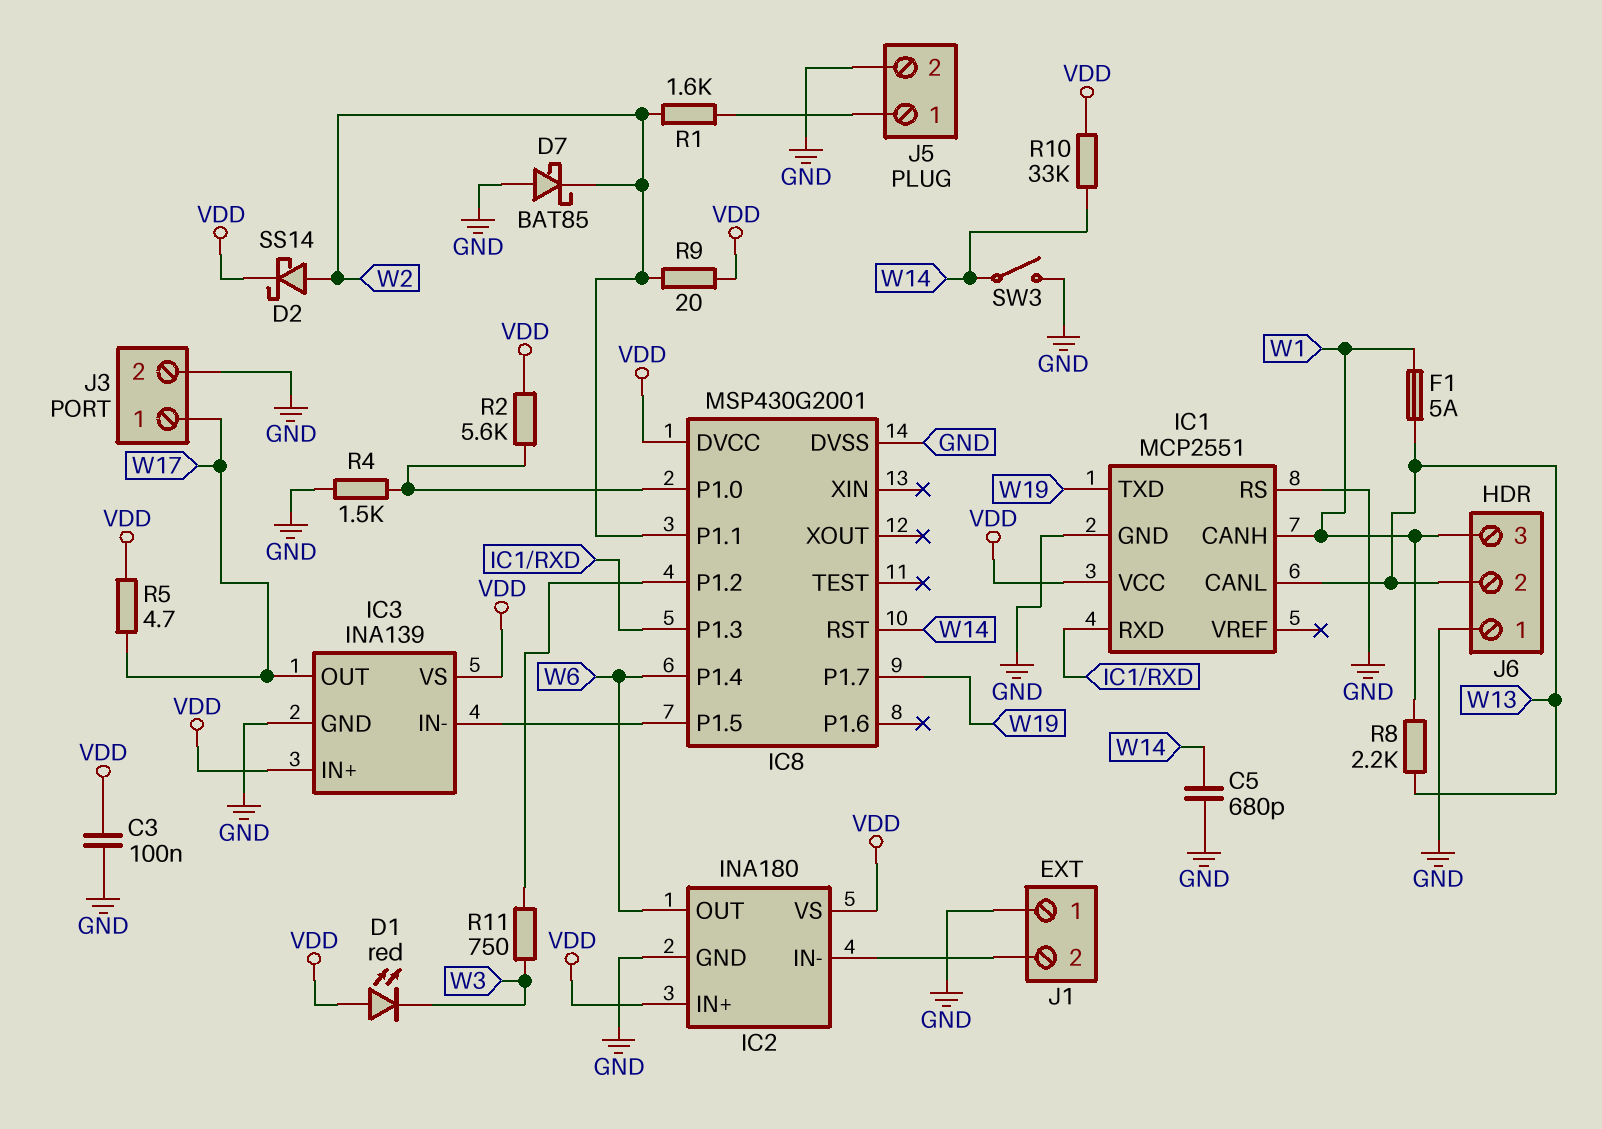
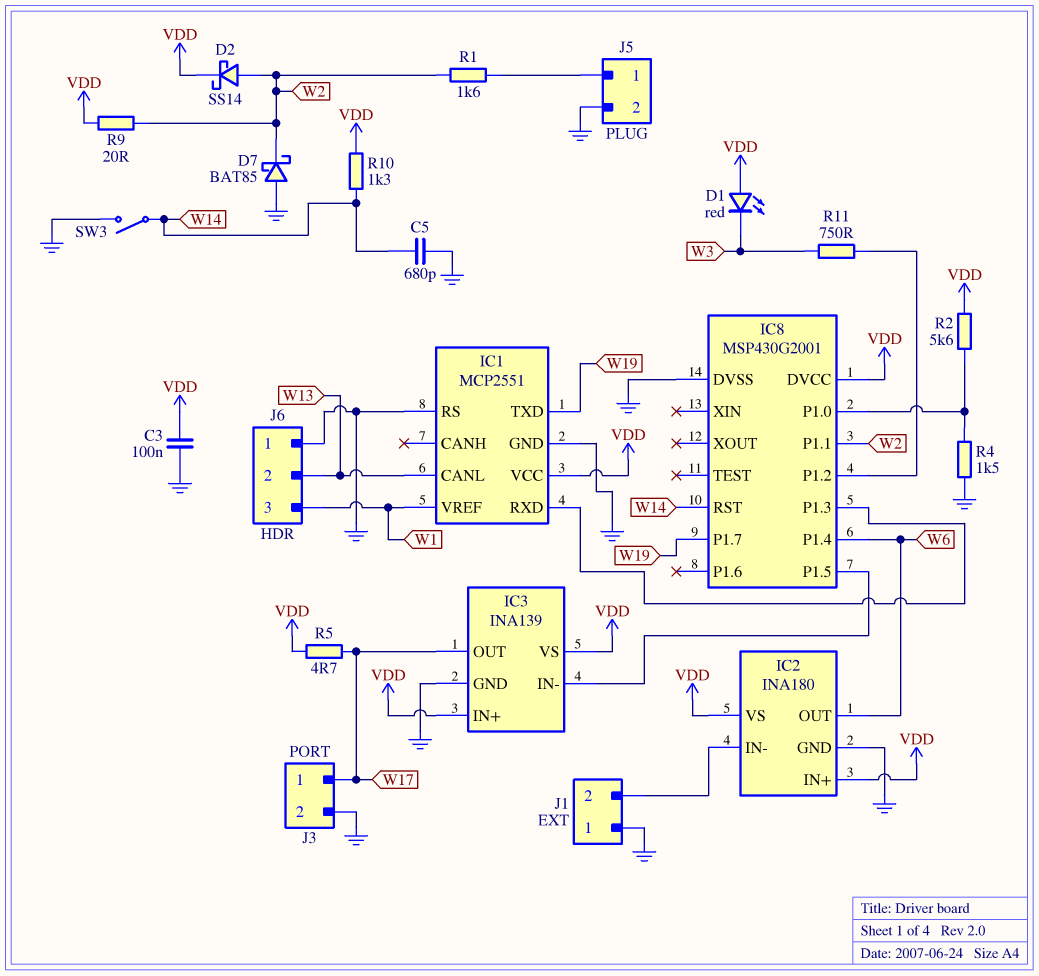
F1: 5A (W1, W13) -> none
IC1 pin CANH: W1 -> none
IC1 pin VREF: none -> W1
R8: 2.2k (W1, W13) -> none
R10: 33k (VDD, W14) -> 1.3k (VDD, W14)

